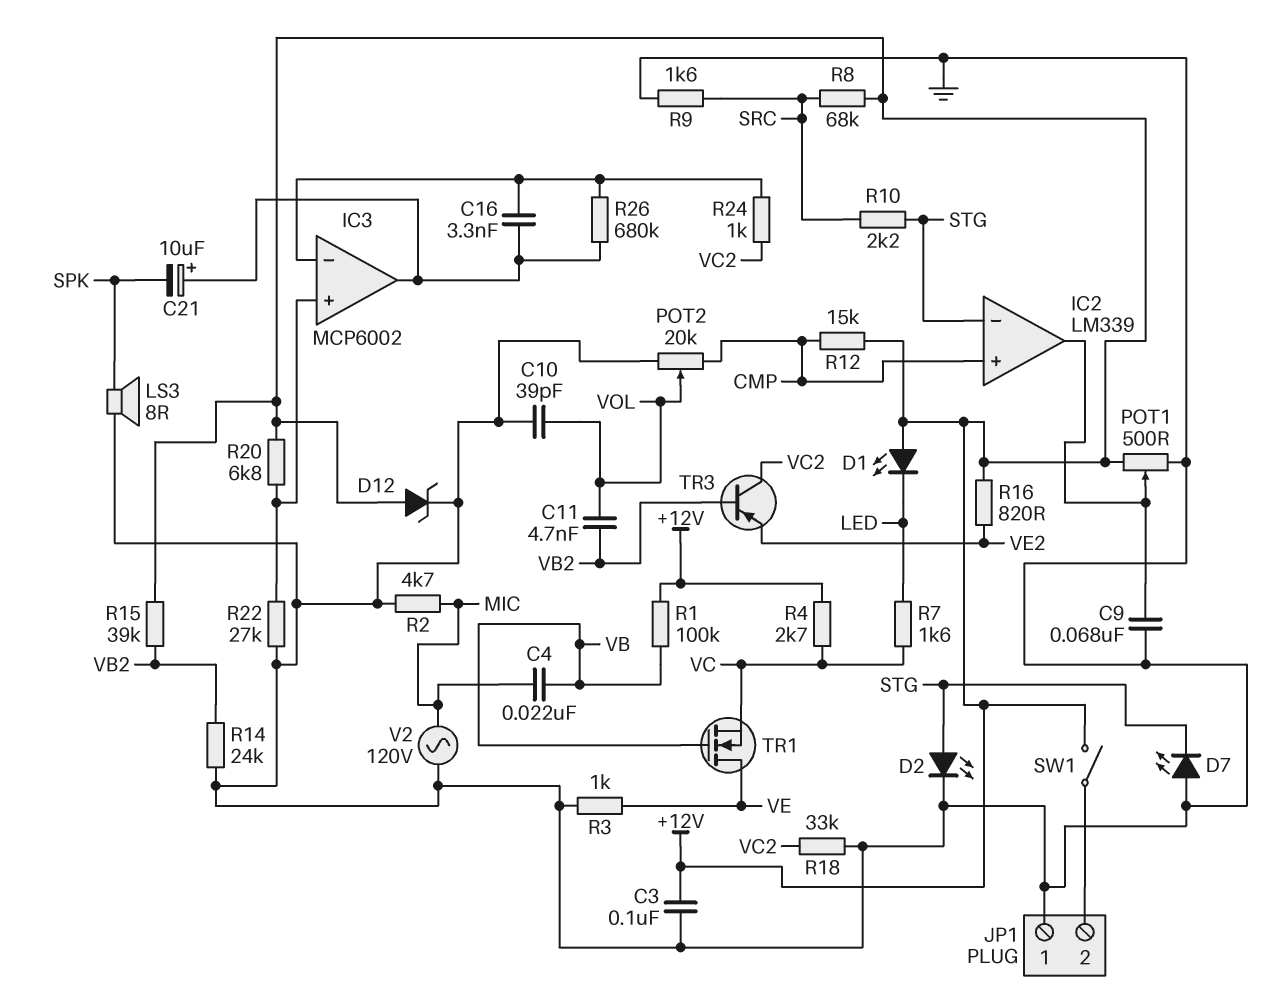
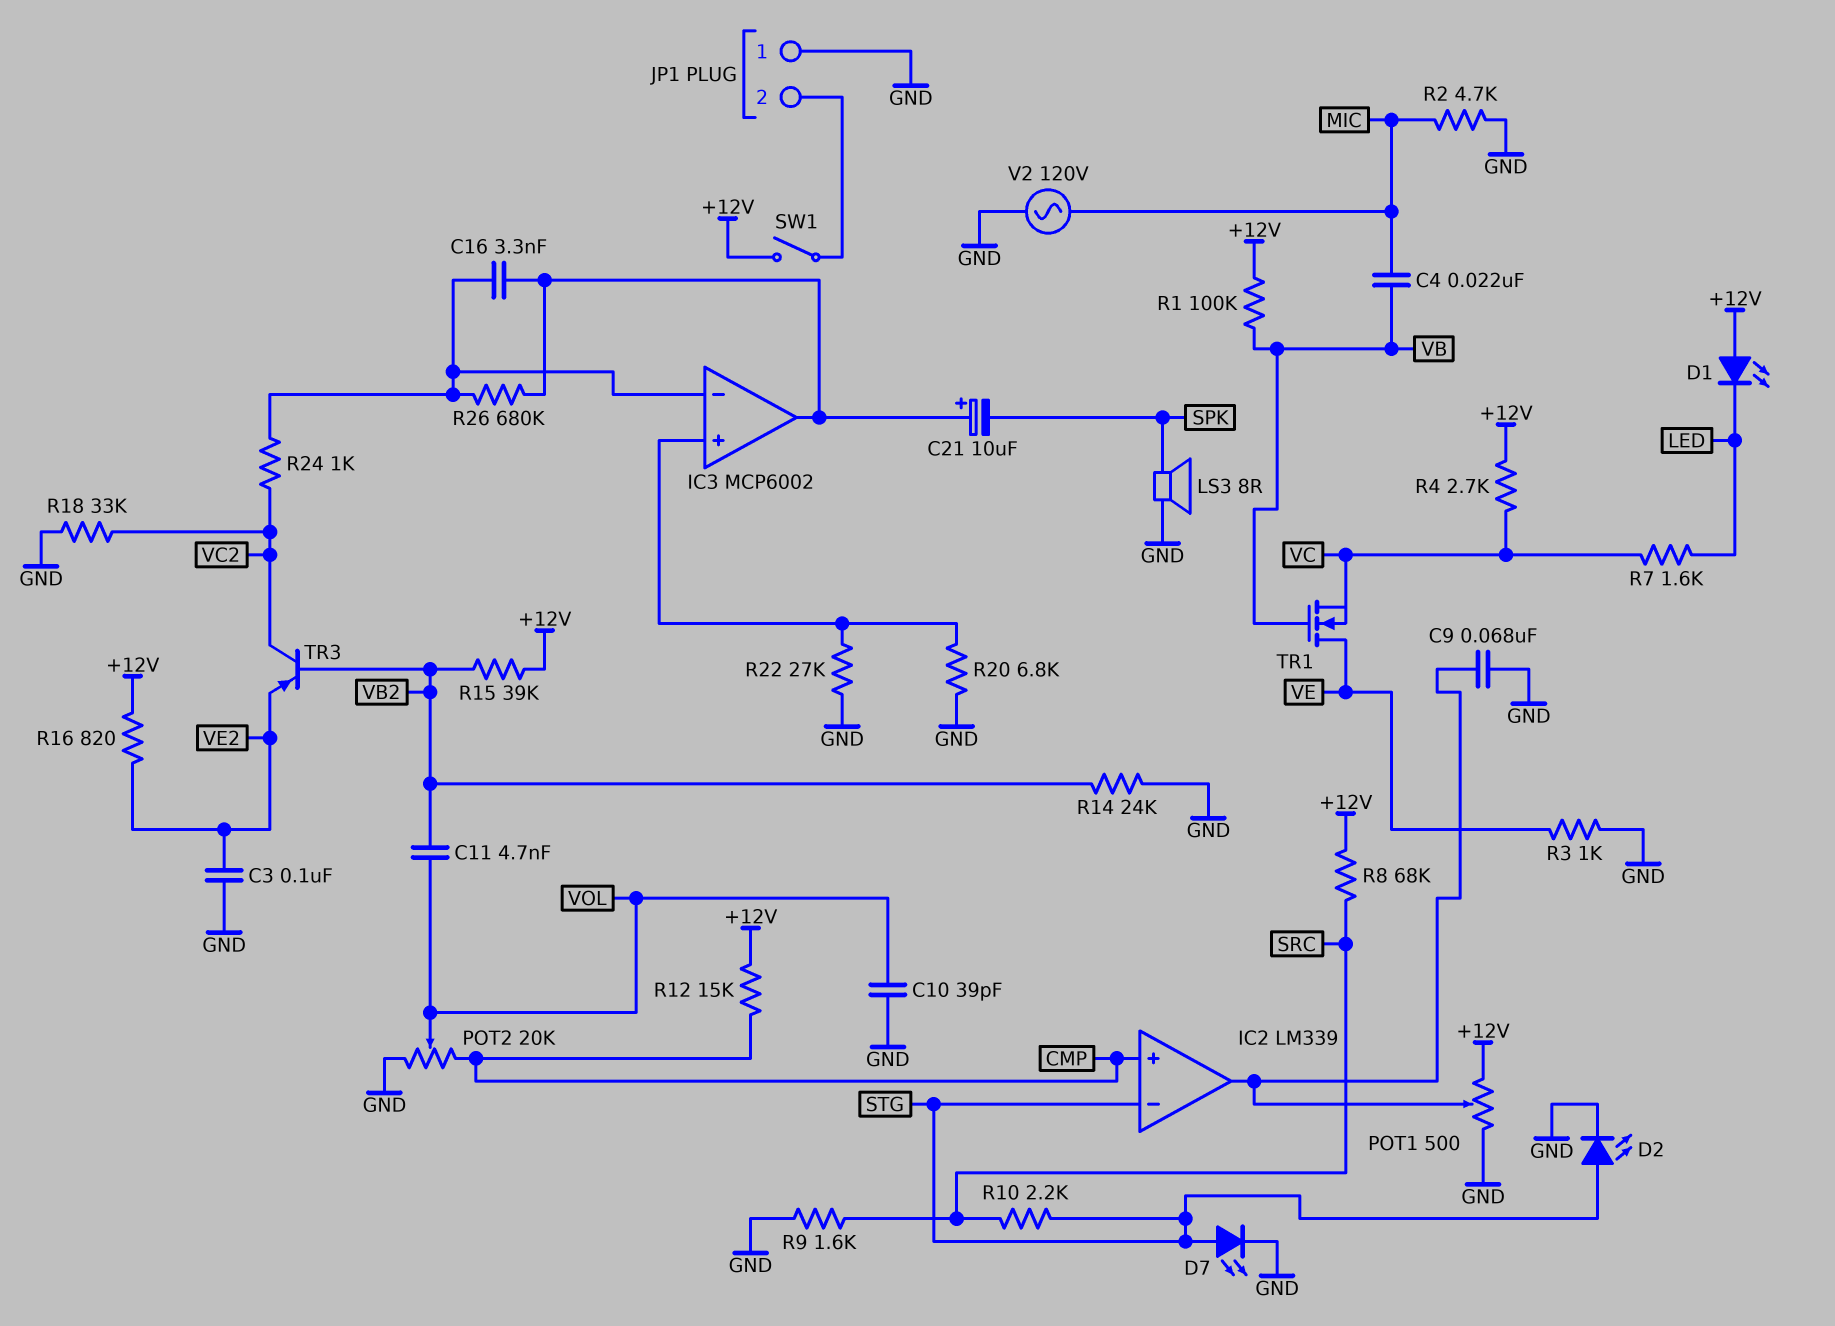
C3: 100nF (+12V, GND) -> 100nF (GND, VE2)
D7: LED (A GND, K STG) -> LED (A STG, K GND)
D12: zener (A +12V, K GND) -> none
R20: 6.8k (+12V, IC3/in+) -> 6.8k (GND, IC3/in+)

